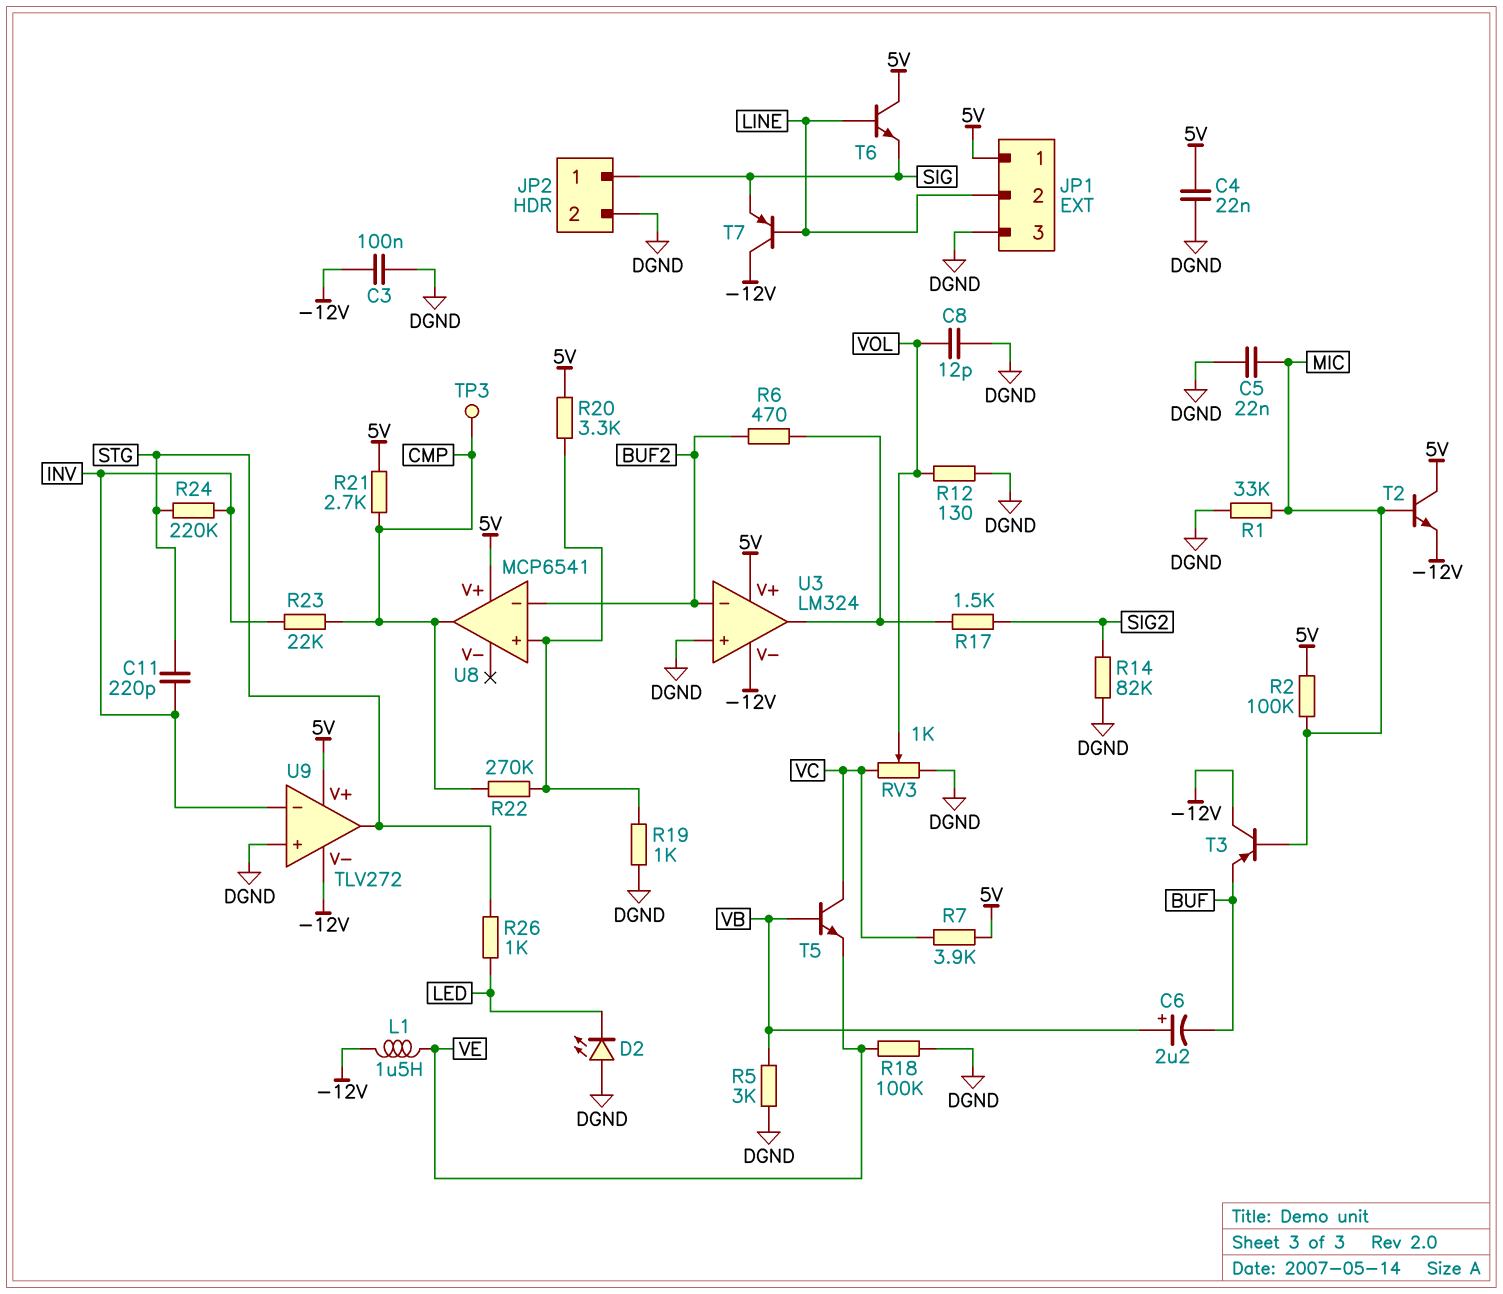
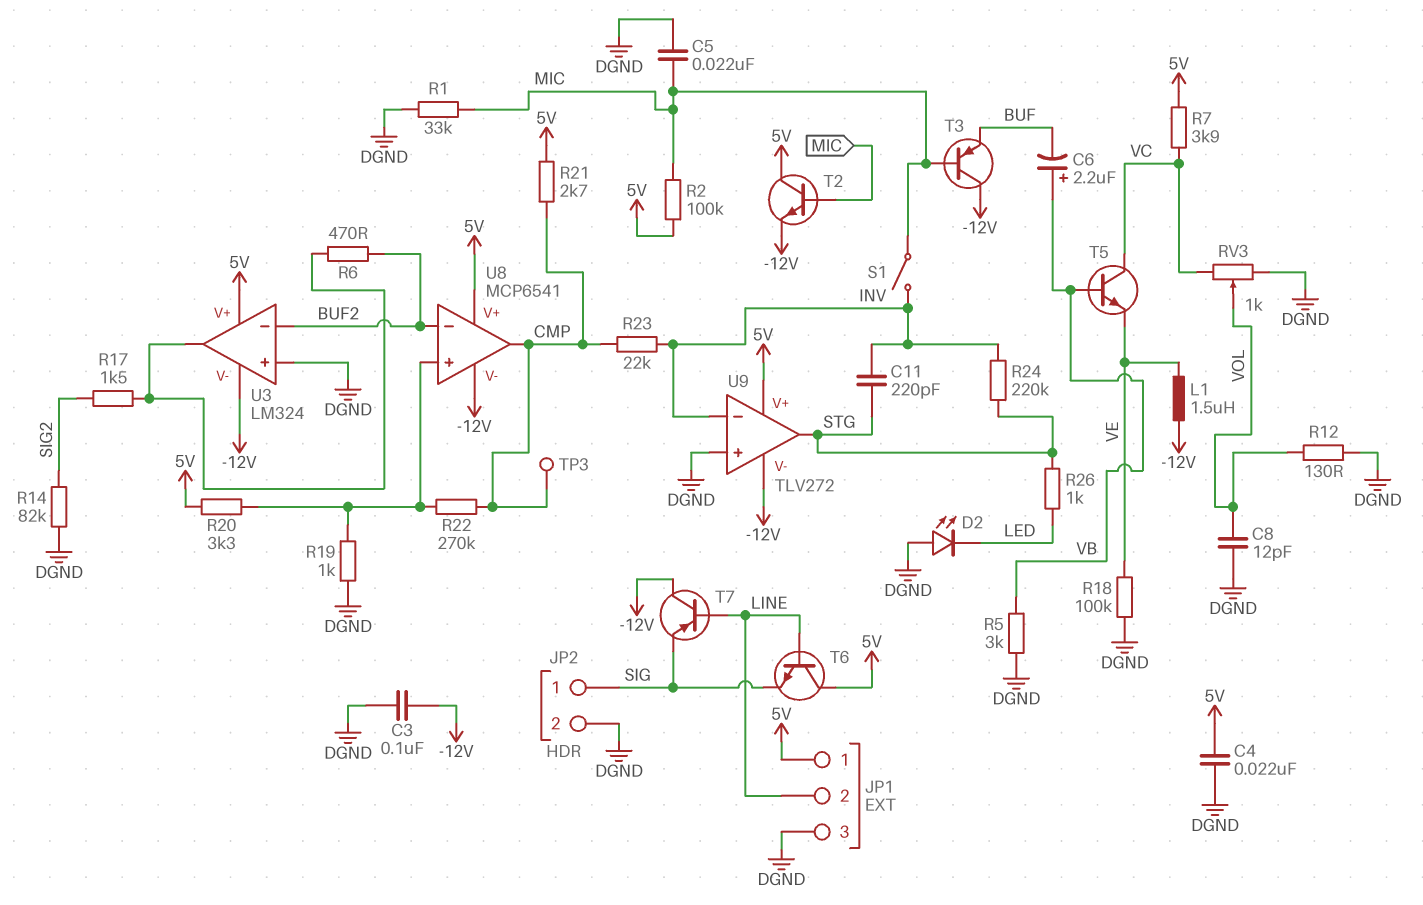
S1: none -> switch (INV, MIC)
U8 pin V-: none -> -12V

